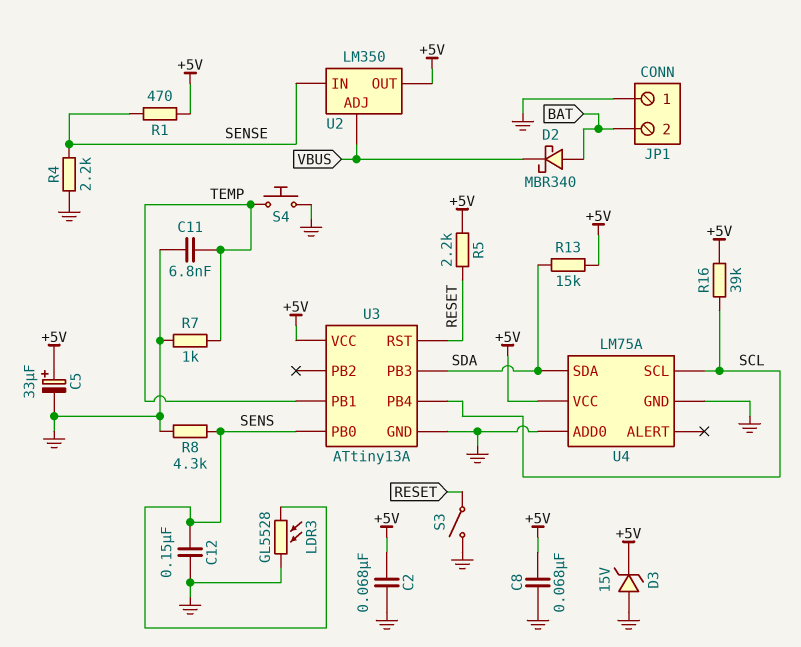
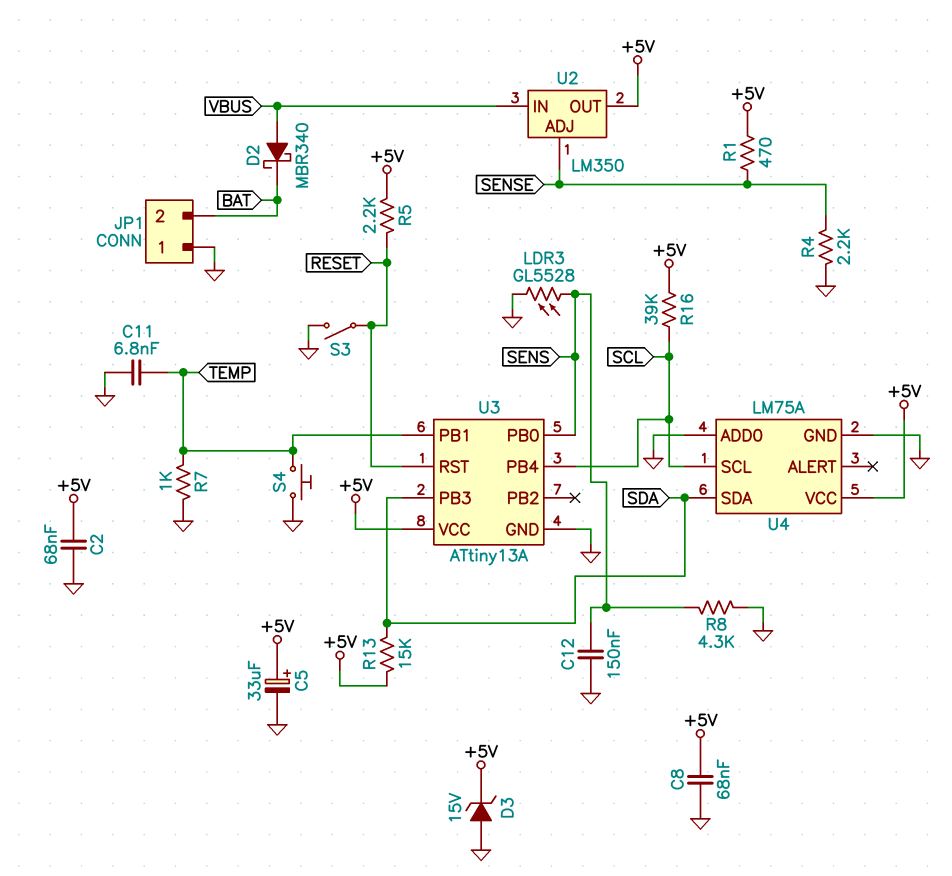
D2: schottky MBR340 (A BAT, K VBUS) -> schottky MBR340 (A VBUS, K BAT)
U2 pin ADJ: VBUS -> SENSE
U2 pin IN: SENSE -> VBUS

